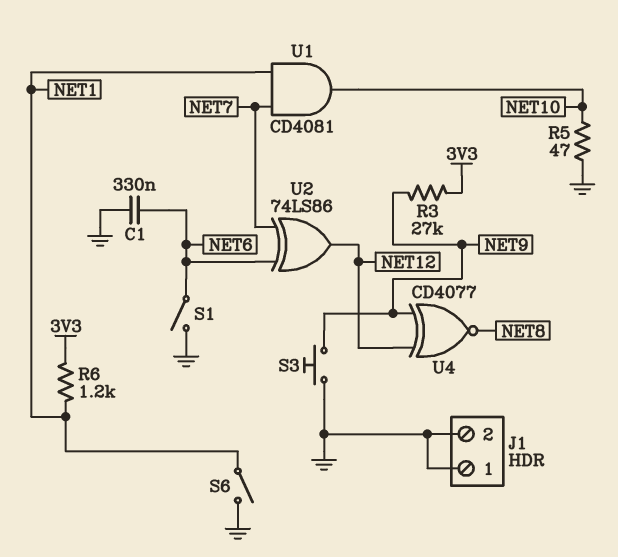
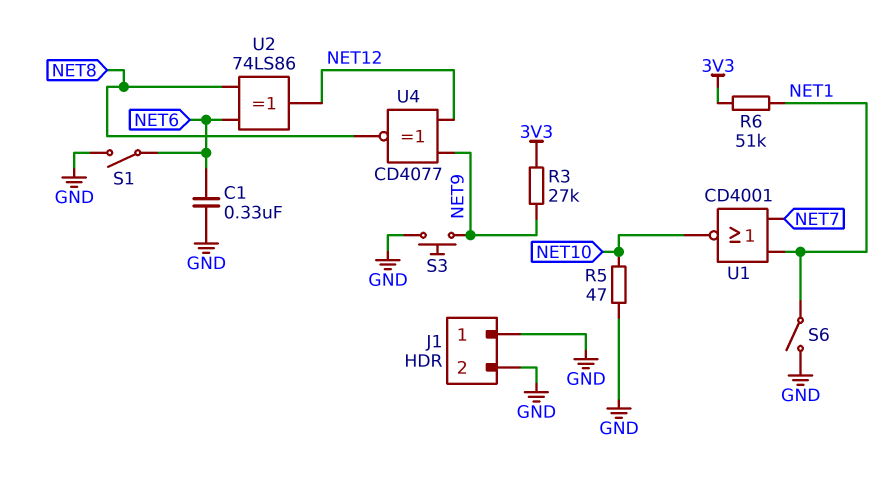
R6: 1.2k (3V3, NET1) -> 51k (3V3, NET1)
U1: AND CD4081 (in NET1, in NET7, out NET10) -> NOR CD4001 (in NET1, in NET7, out NET10)
U2: XOR 74LS86 (in NET6, in NET7, out NET12) -> XOR 74LS86 (in NET6, in NET8, out NET12)

